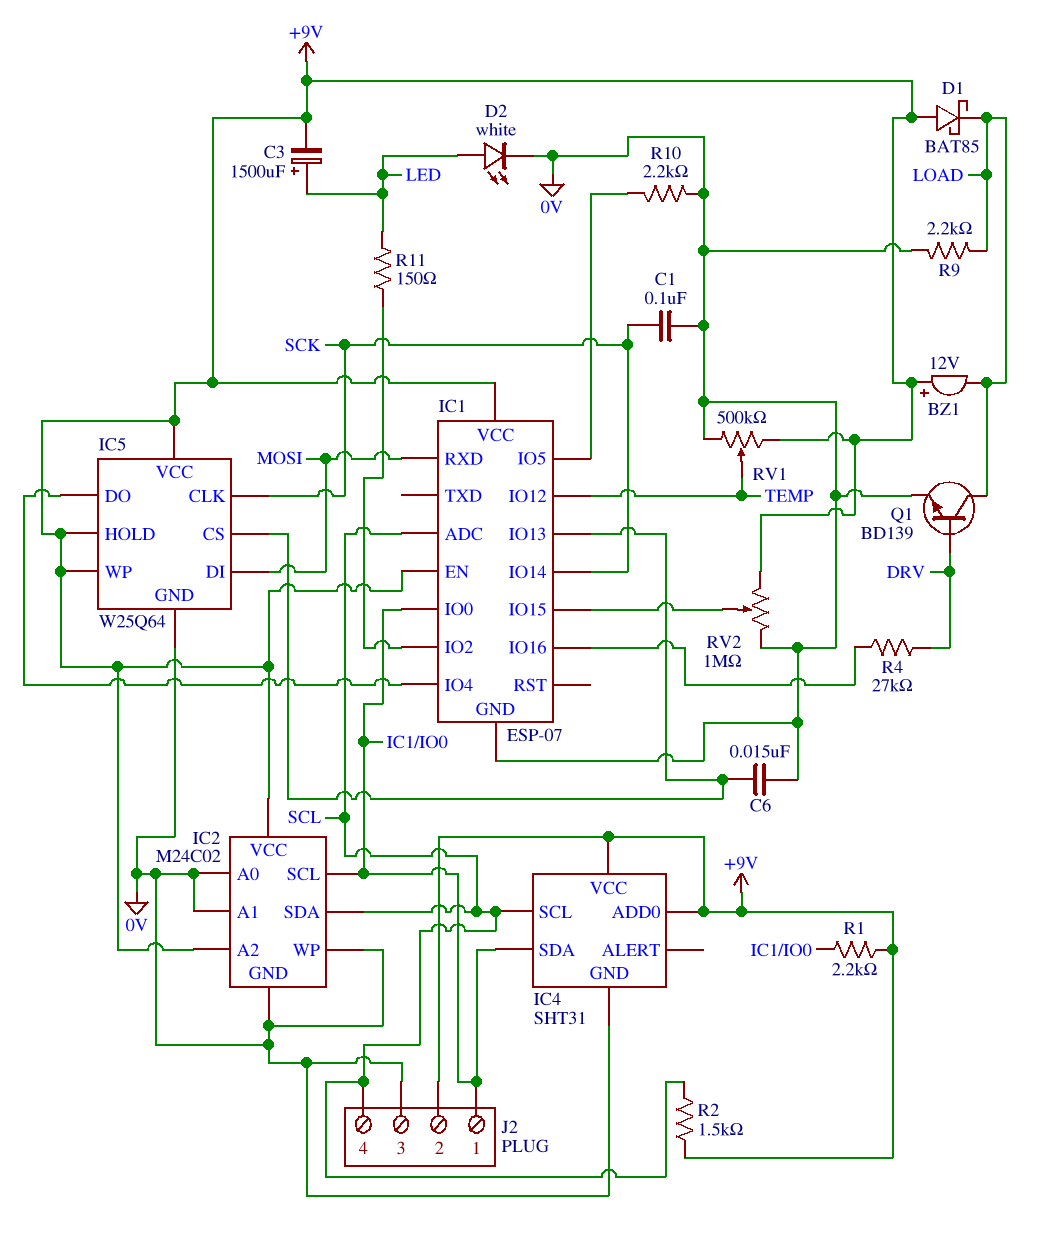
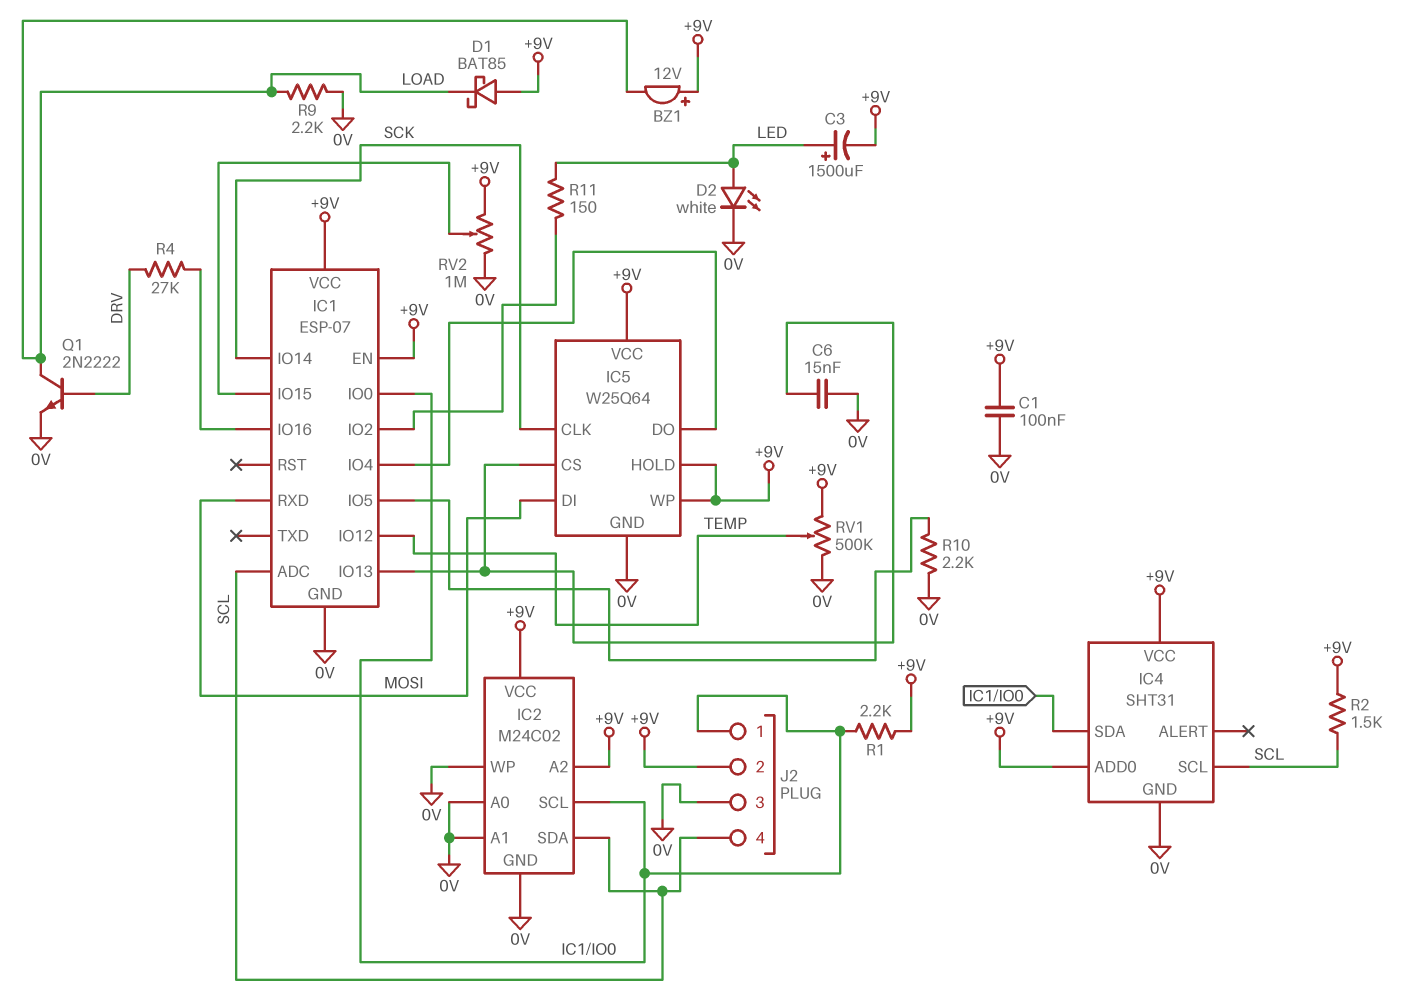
C1: 100nF (0V, SCK) -> 100nF (+9V, 0V)
Q1: NPN BD139 (B DRV, C LOAD, E 0V) -> NPN 2N2222 (B DRV, C LOAD, E 0V)

